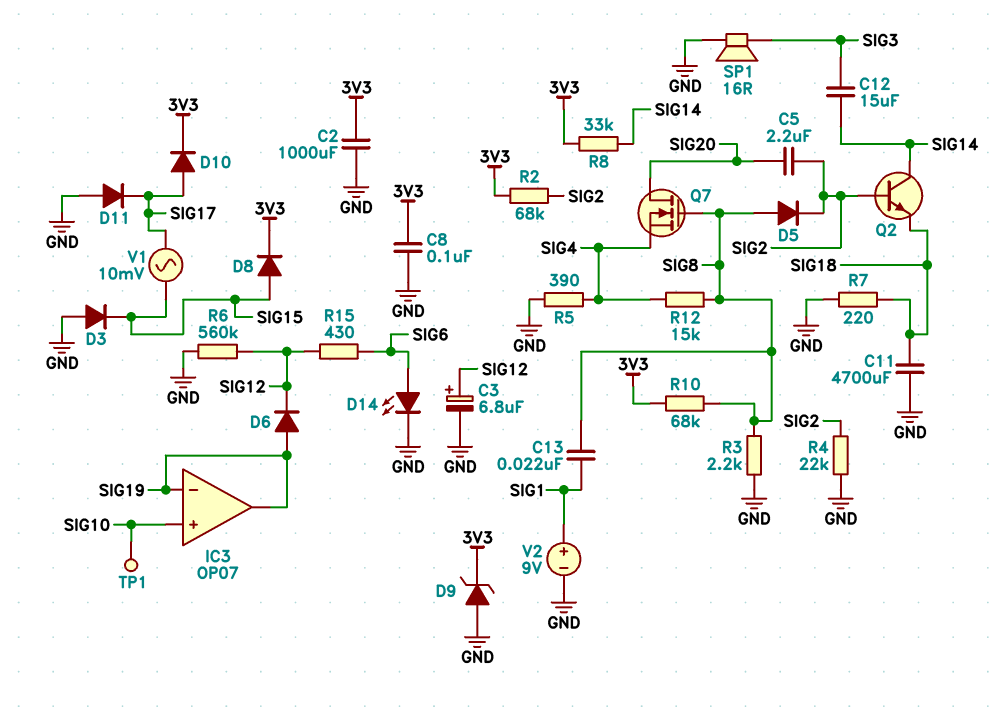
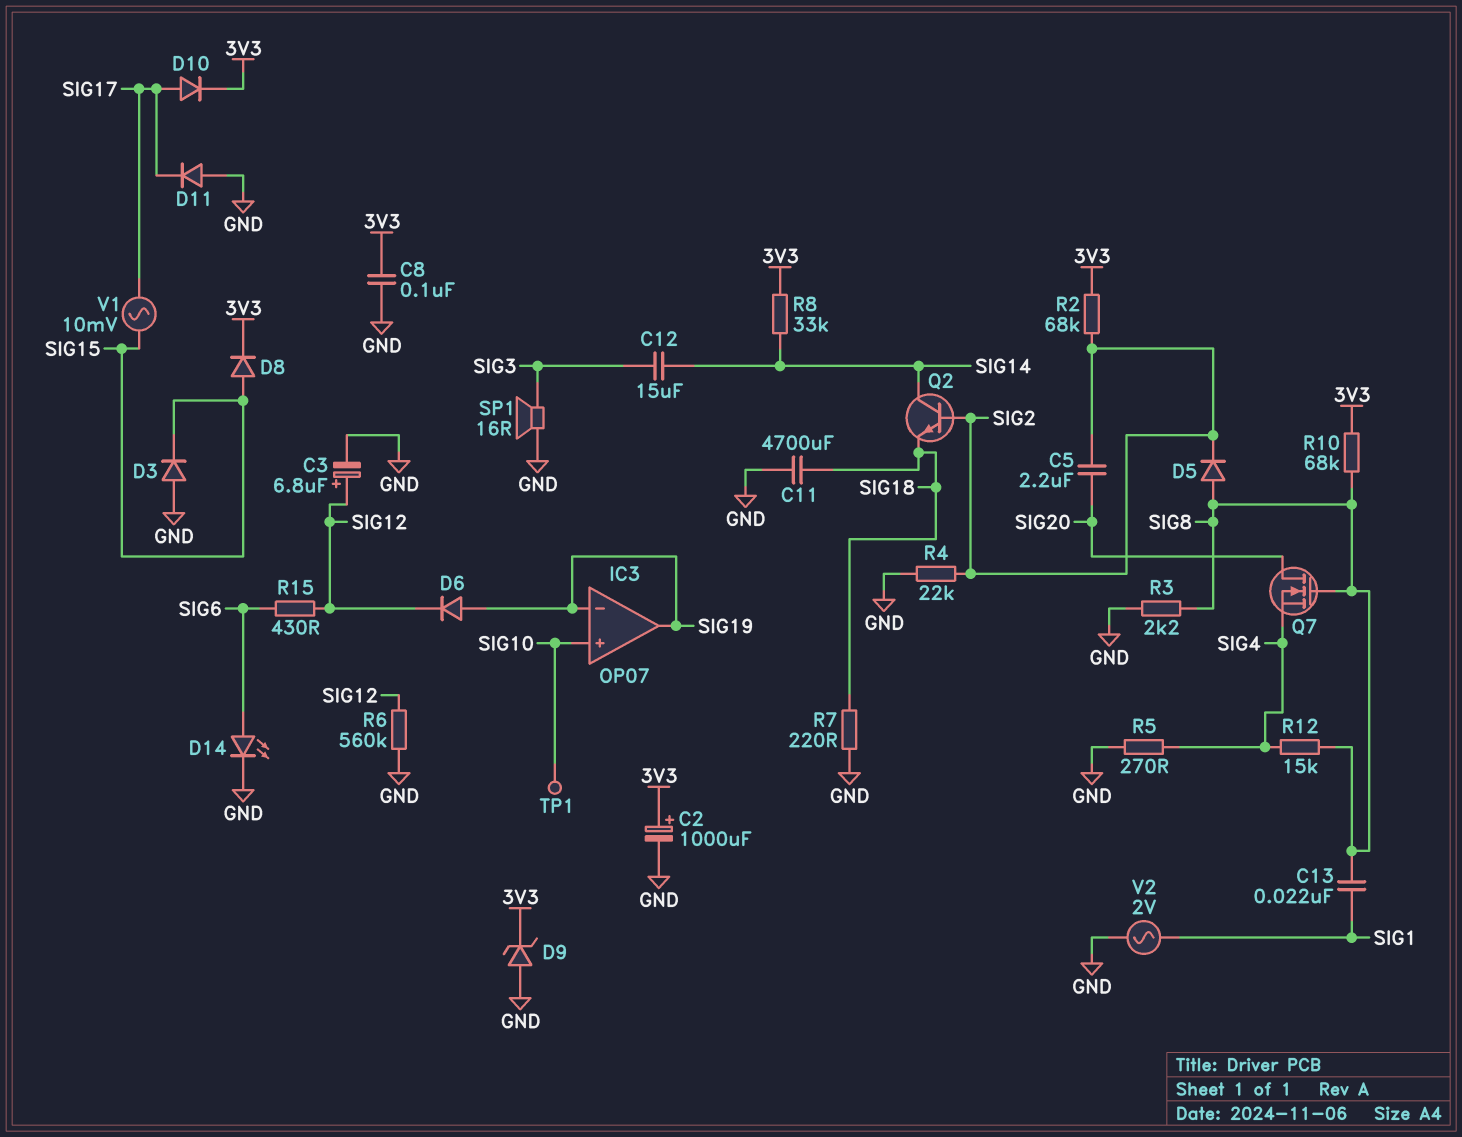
C2: 1000uF (3V3, GND) -> 1000uF (plus 3V3, minus GND)
R5: 390 (GND, SIG4) -> 270 (GND, SIG4)
V2: 9V (plus SIG1, minus GND) -> AC 2V (GND, SIG1)

